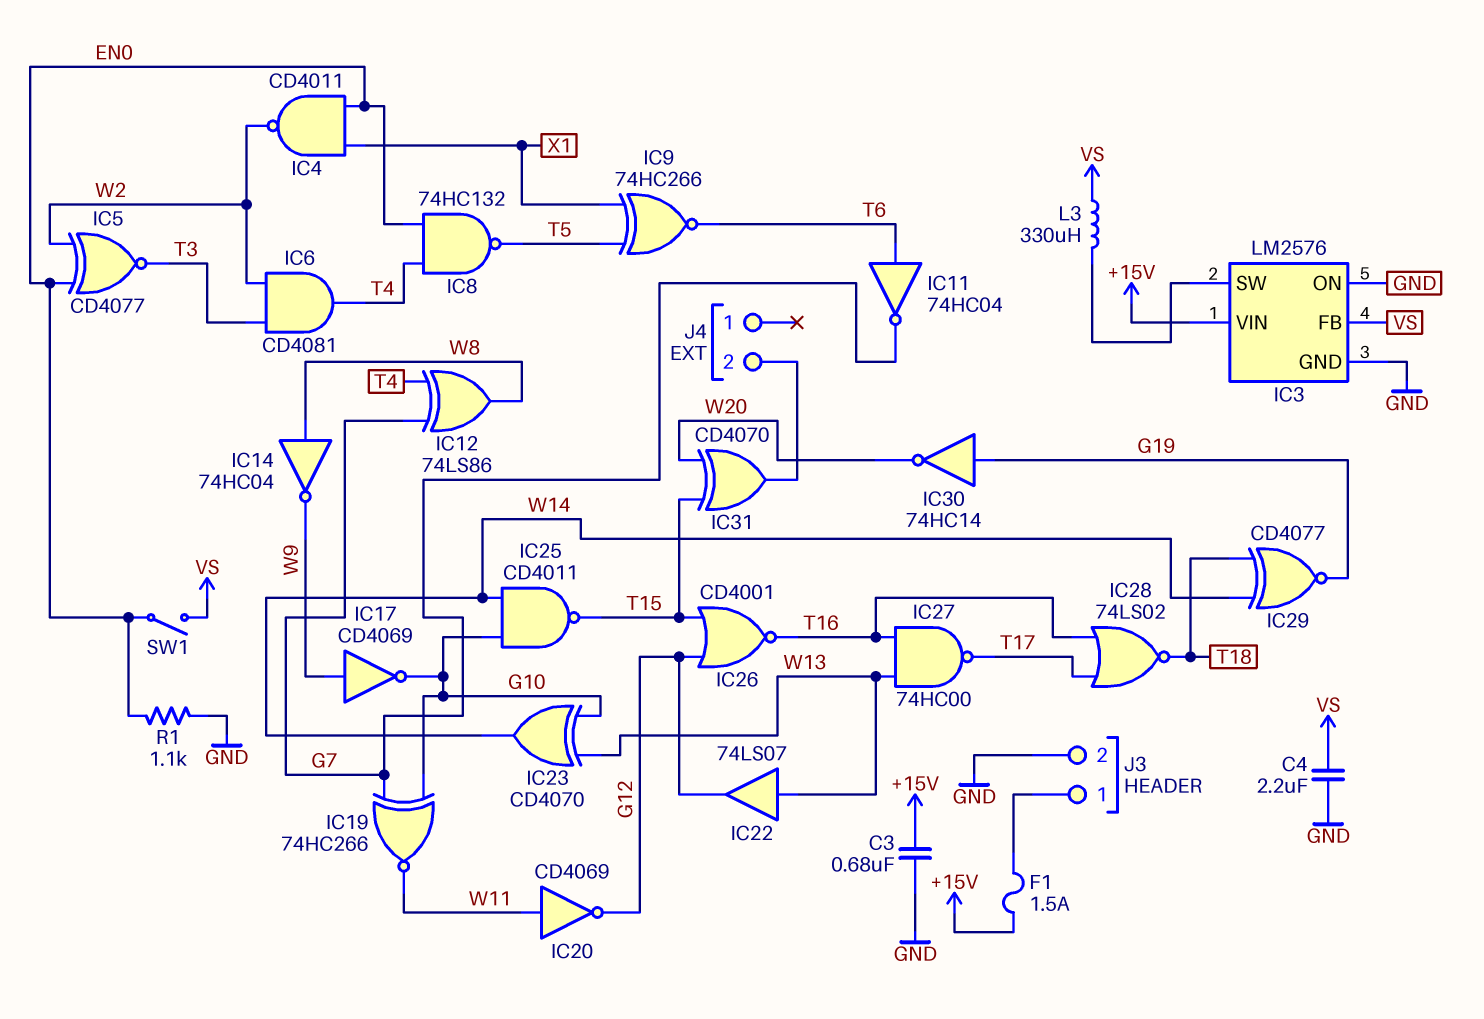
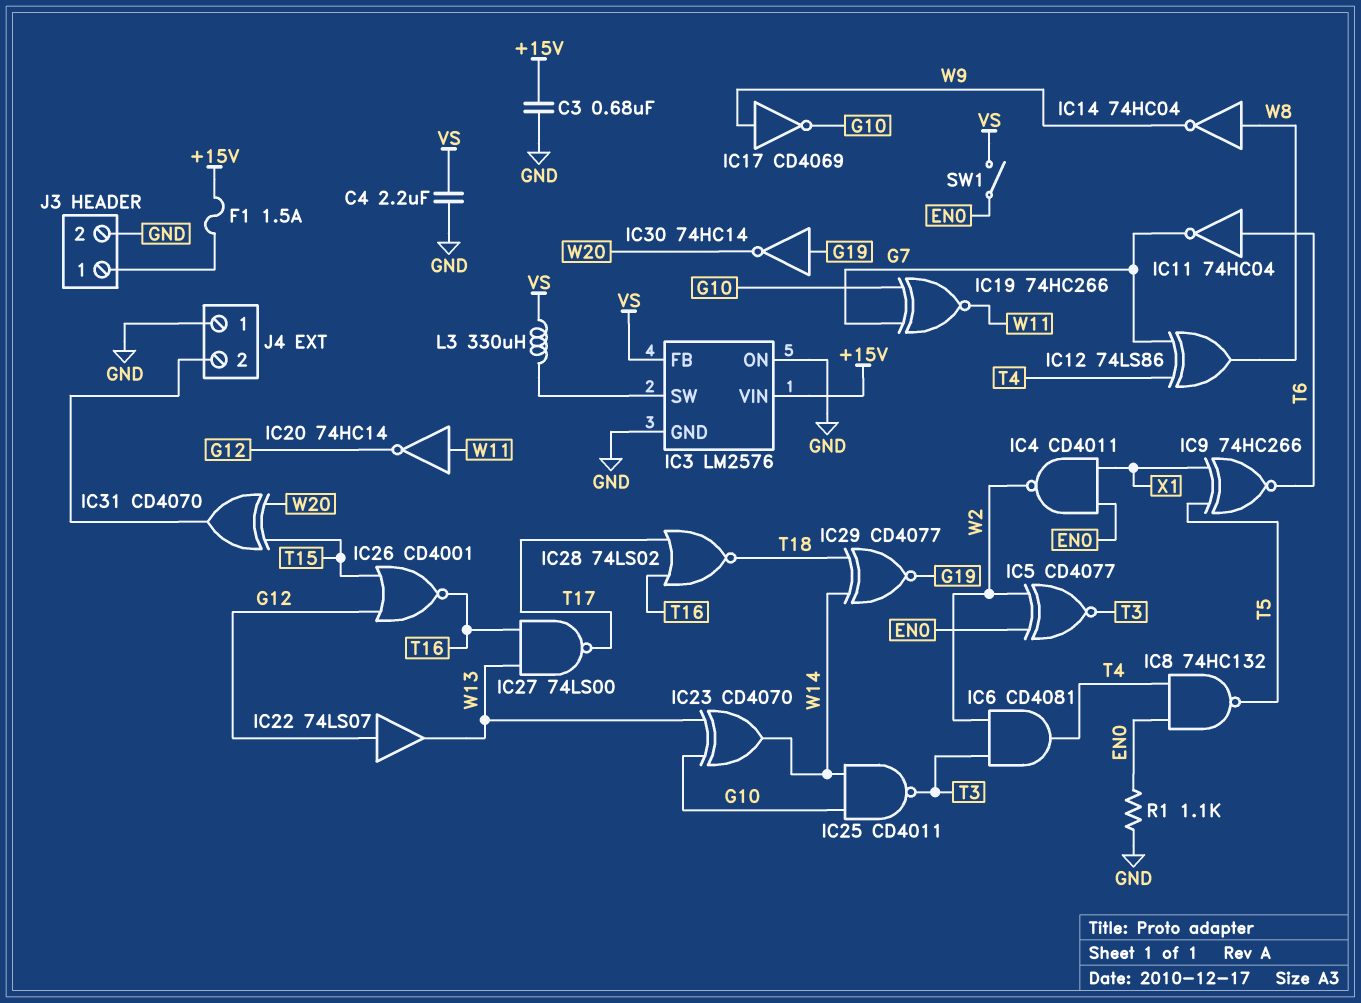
IC20: NOT CD4069 (in W11, out G12) -> NOT 74HC14 (in W11, out G12)
IC22: buffer 74LS07 (in W13, out G12) -> buffer 74LS07 (in G12, out W13)
IC25: NAND CD4011 (in G10, in W14, out T15) -> NAND CD4011 (in G10, in W14, out T3)
IC27: NAND 74HC00 (in T16, in W13, out T17) -> NAND 74LS00 (in T16, in W13, out T17)
J4 pin 1: none -> GND

